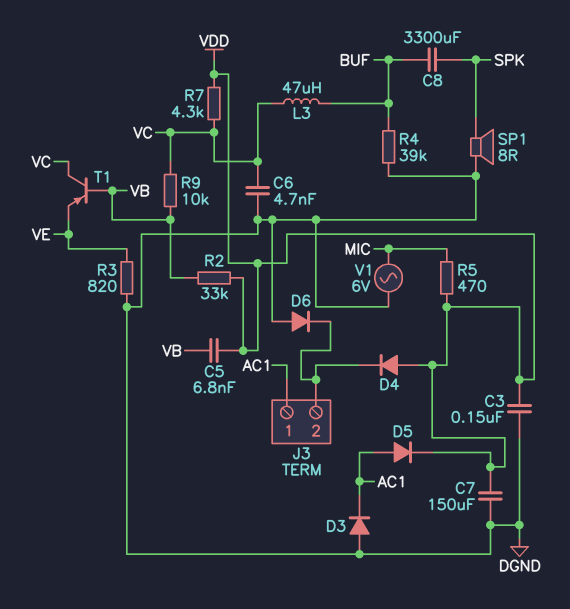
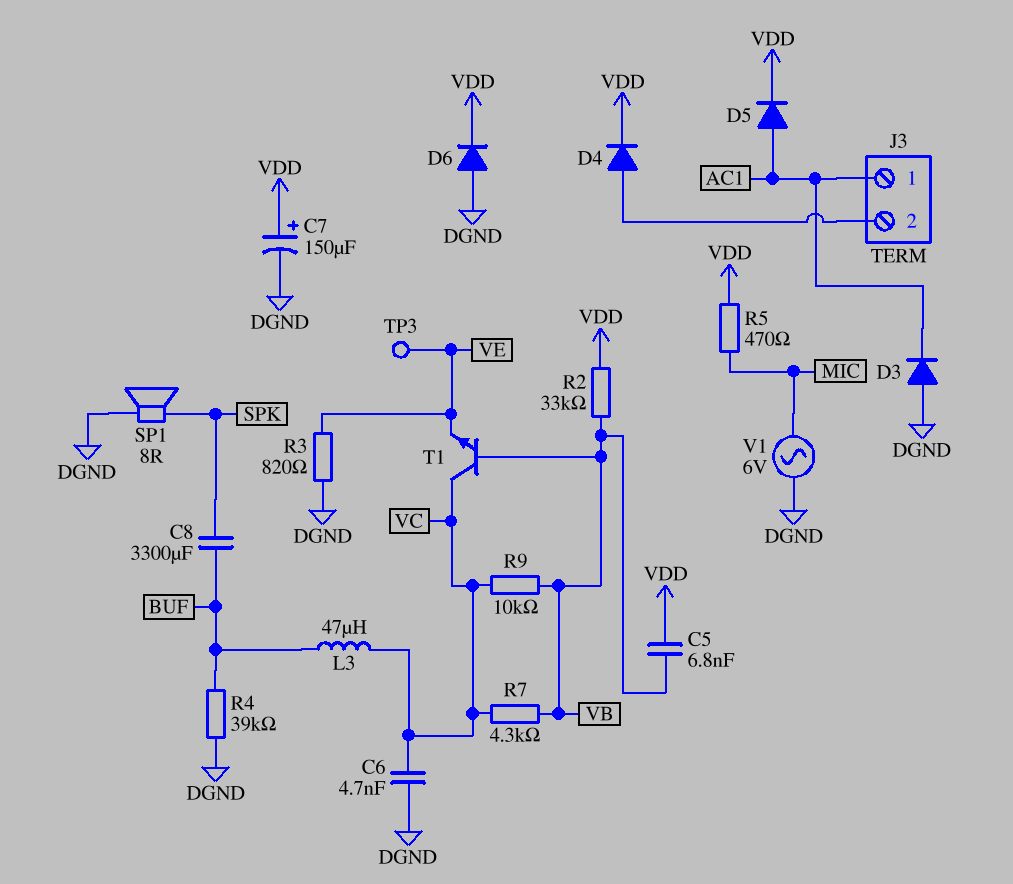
C3: 150nF (DGND, VDD) -> none
C7: 150uF (DGND, VDD) -> 150uF (plus VDD, minus DGND)
D4: diode (A VDD, K J3/2) -> diode (A J3/2, K VDD)
D6: diode (A DGND, K J3/2) -> diode (A DGND, K VDD)
R7: 4.3k (VC, VDD) -> 4.3k (VB, VC)
T1: PNP (B VB, C VC, E VE) -> NPN (B VB, C VC, E VE)
TP3: none -> test point (VE)

